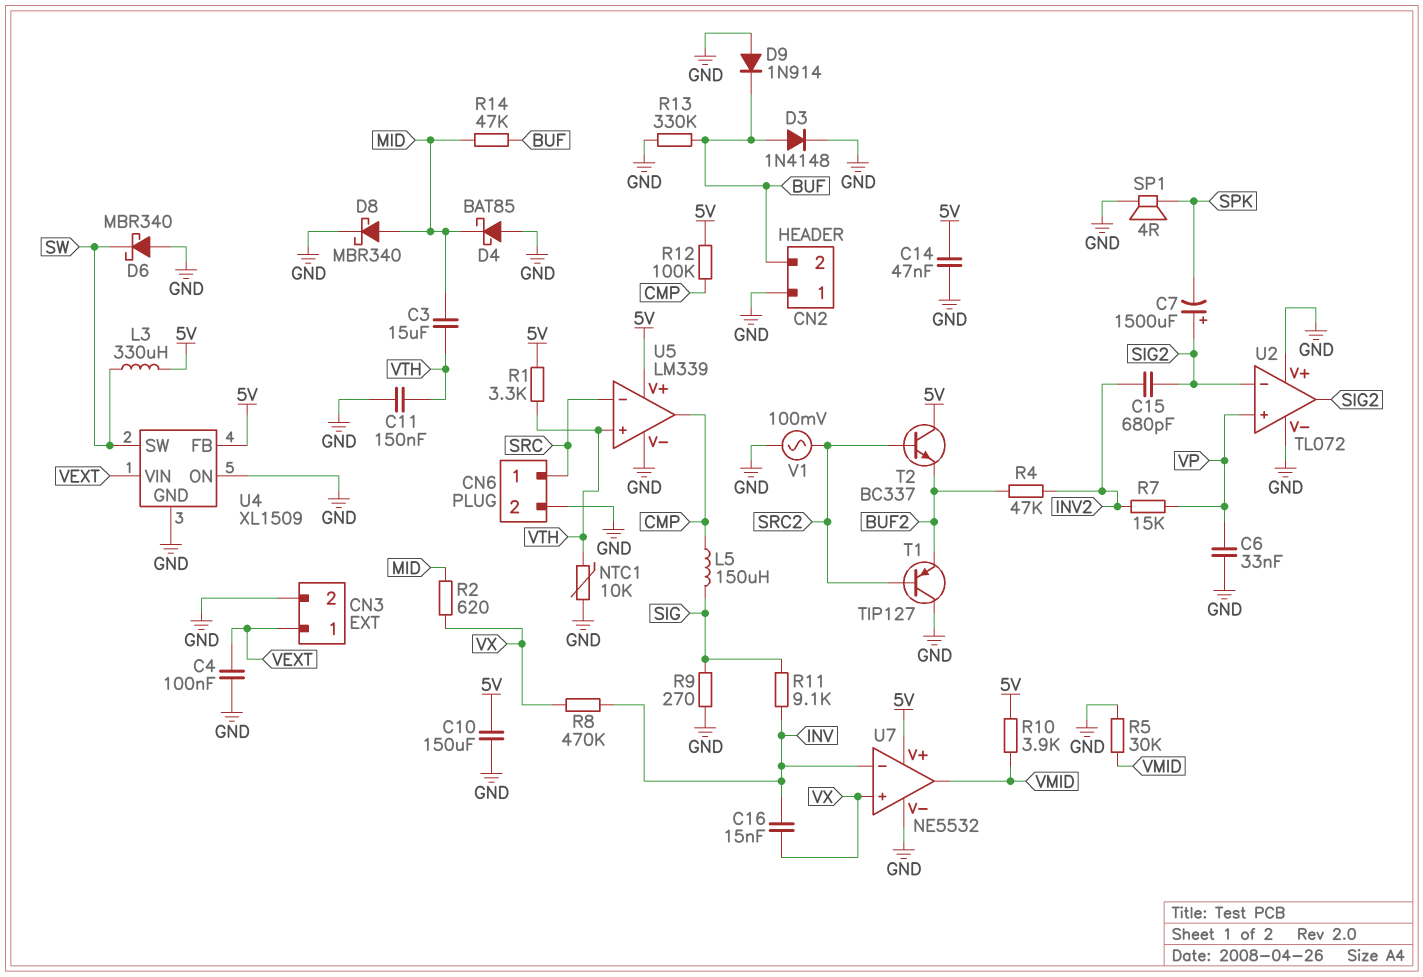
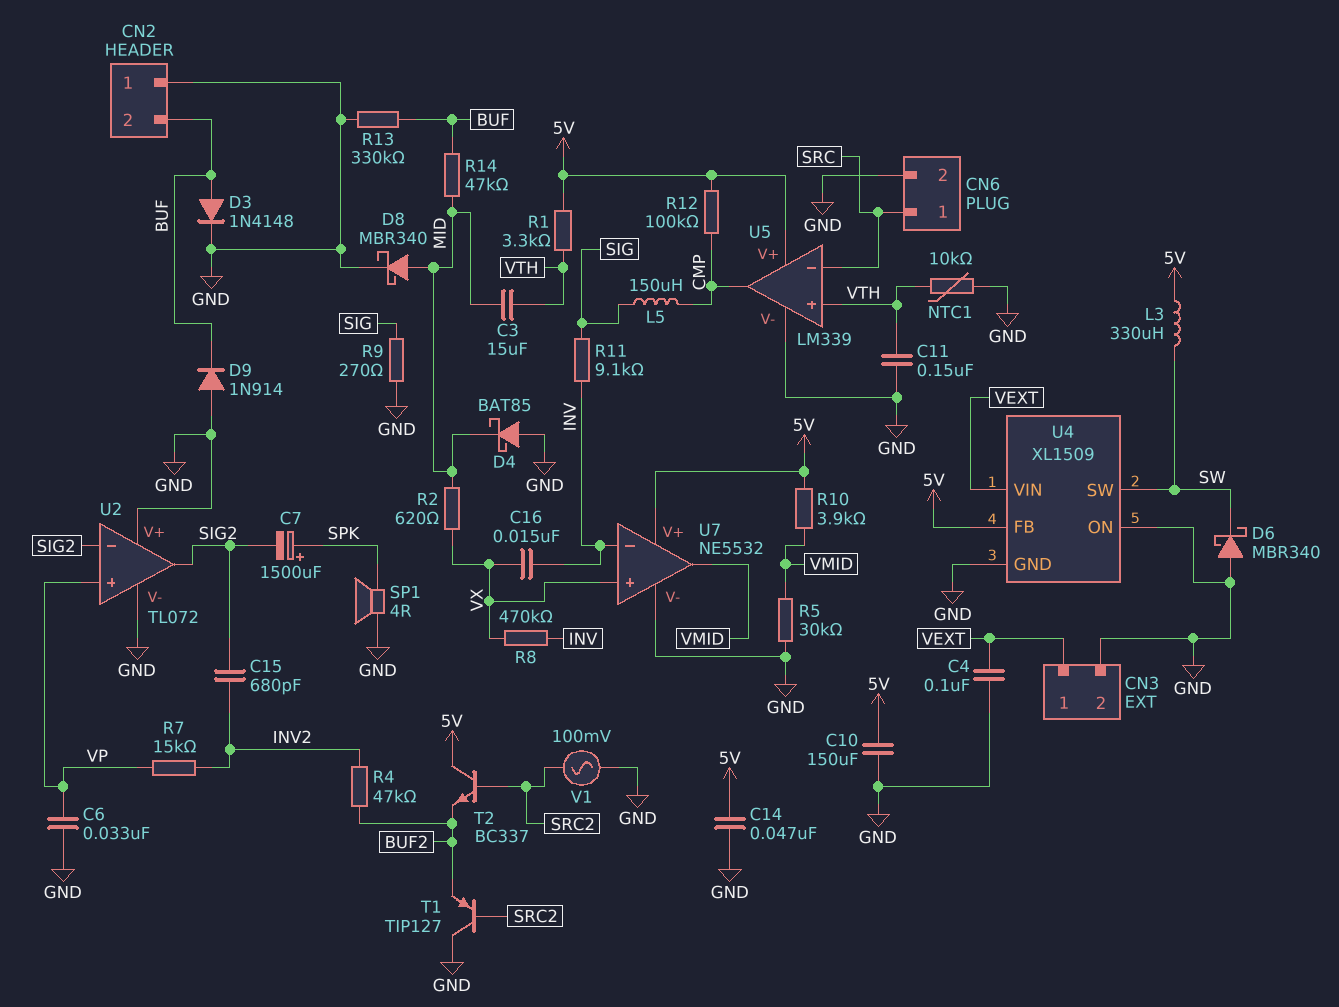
C7: 1500uF (plus SIG2, minus SPK) -> 1500uF (plus SPK, minus SIG2)

